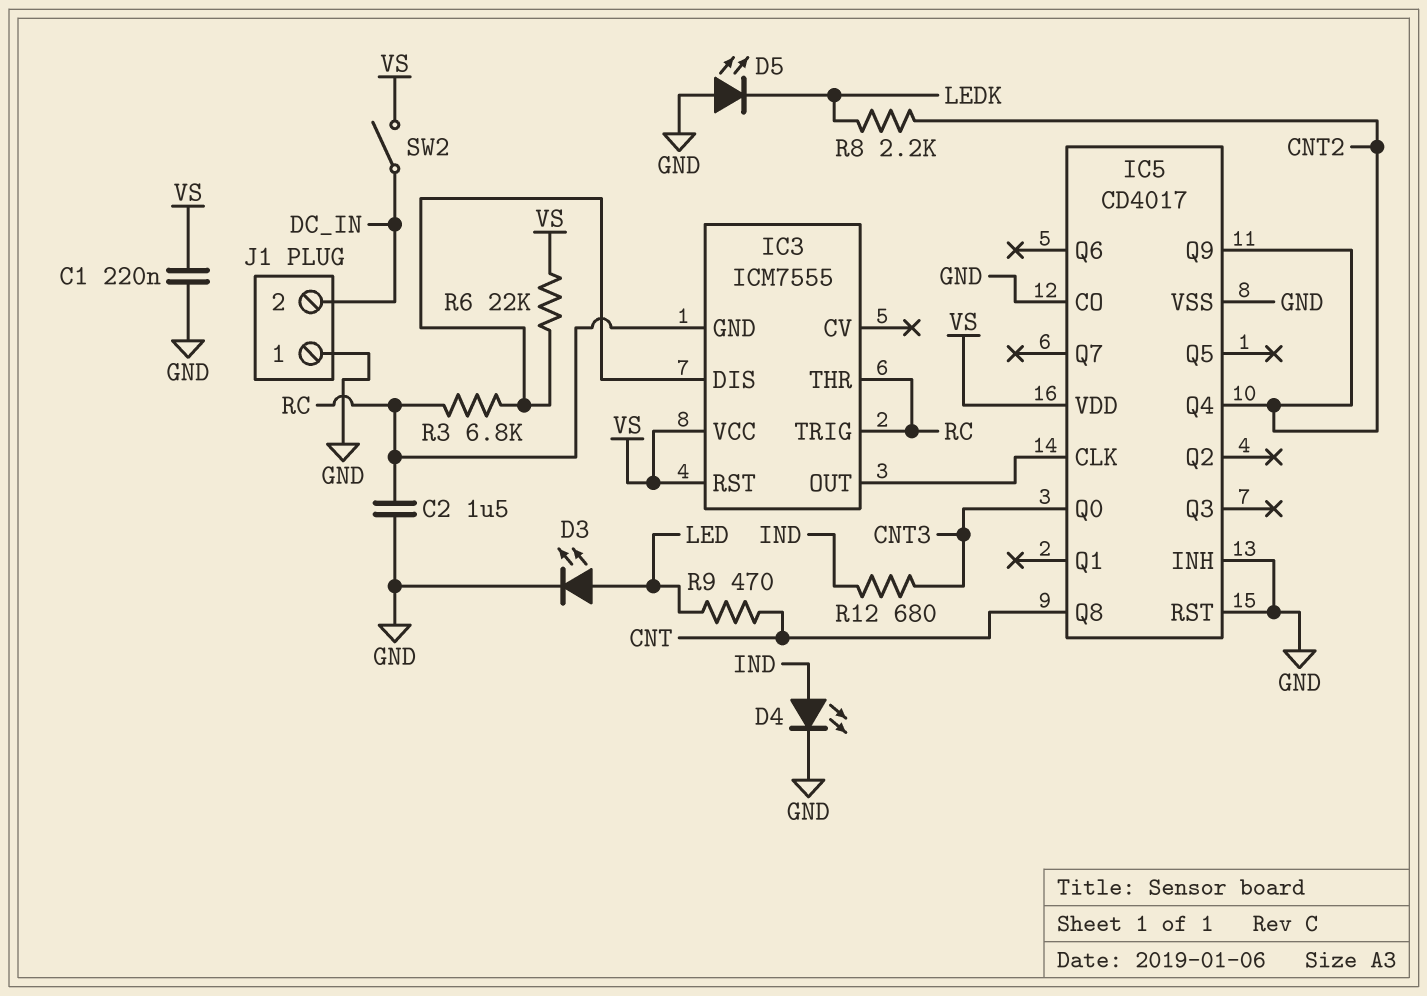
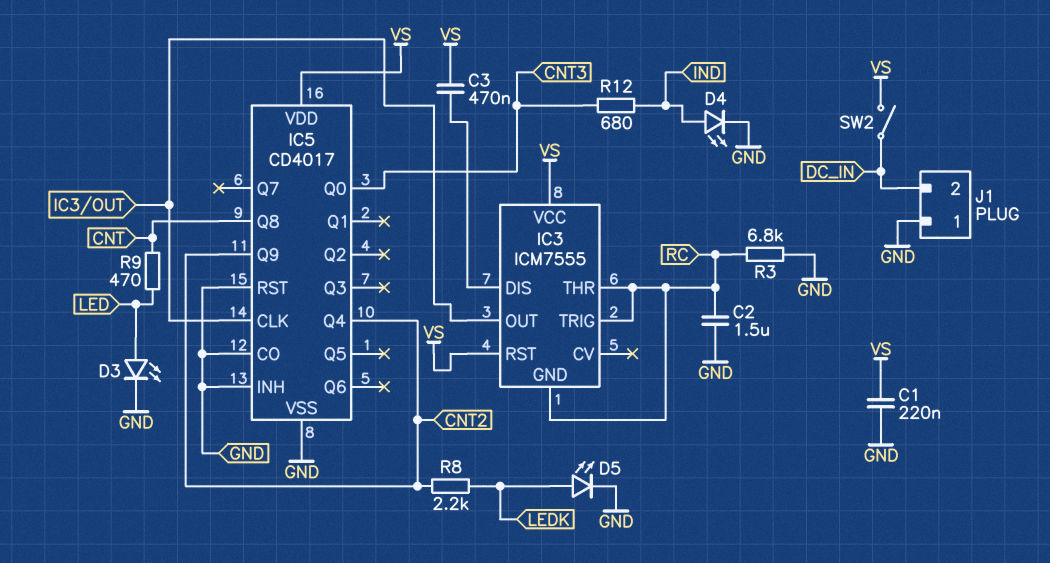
C3: none -> 470nF (IC3/DIS, VS)
D5: LED (A GND, K LEDK) -> LED (A LEDK, K GND)
R3: 6.8k (IC3/DIS, RC) -> 6.8k (GND, RC)
R6: 22k (IC3/DIS, VS) -> none

